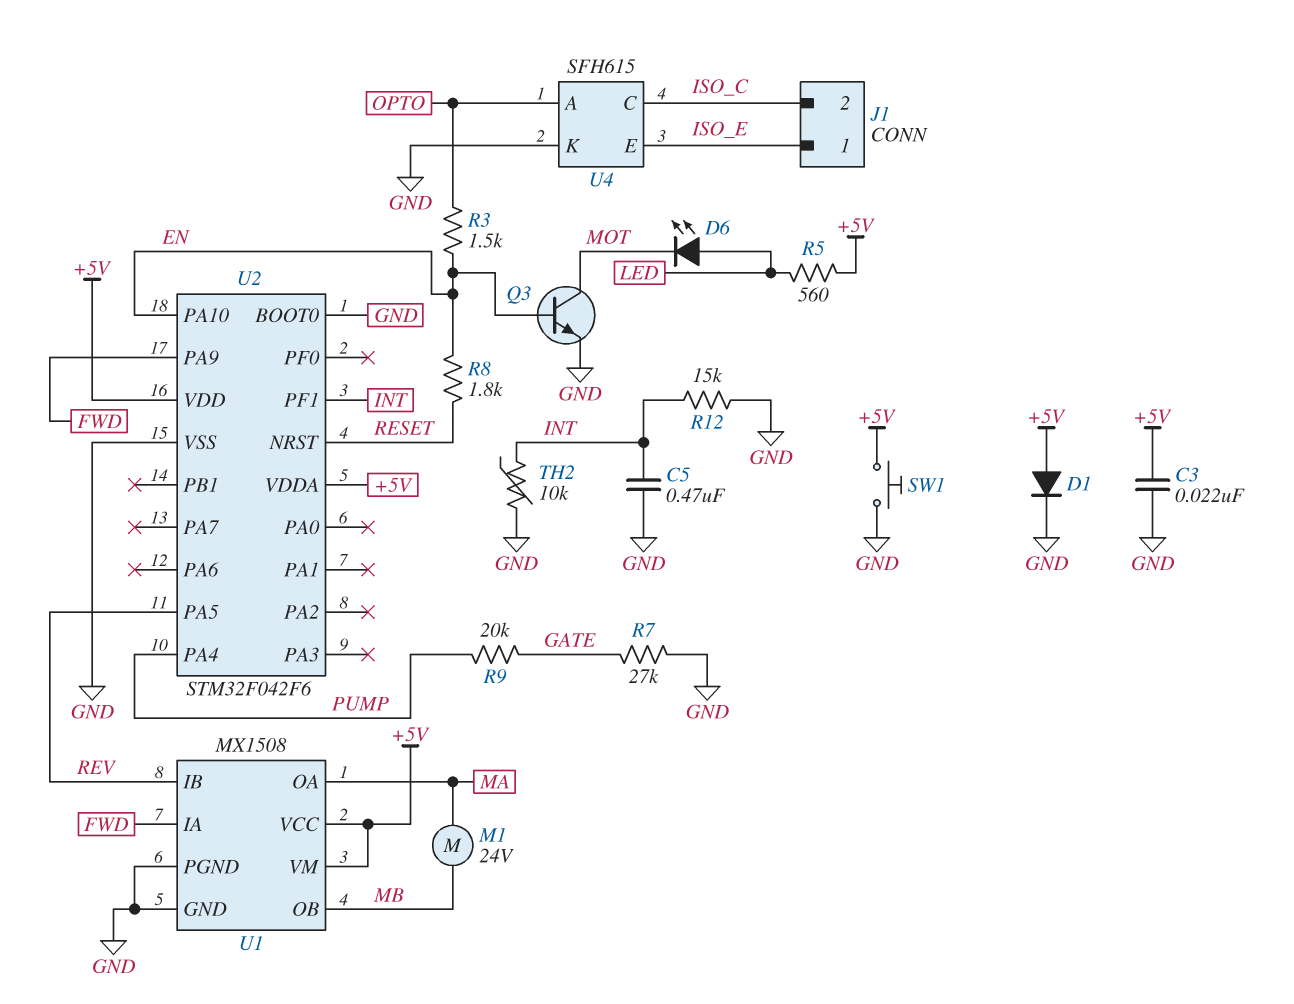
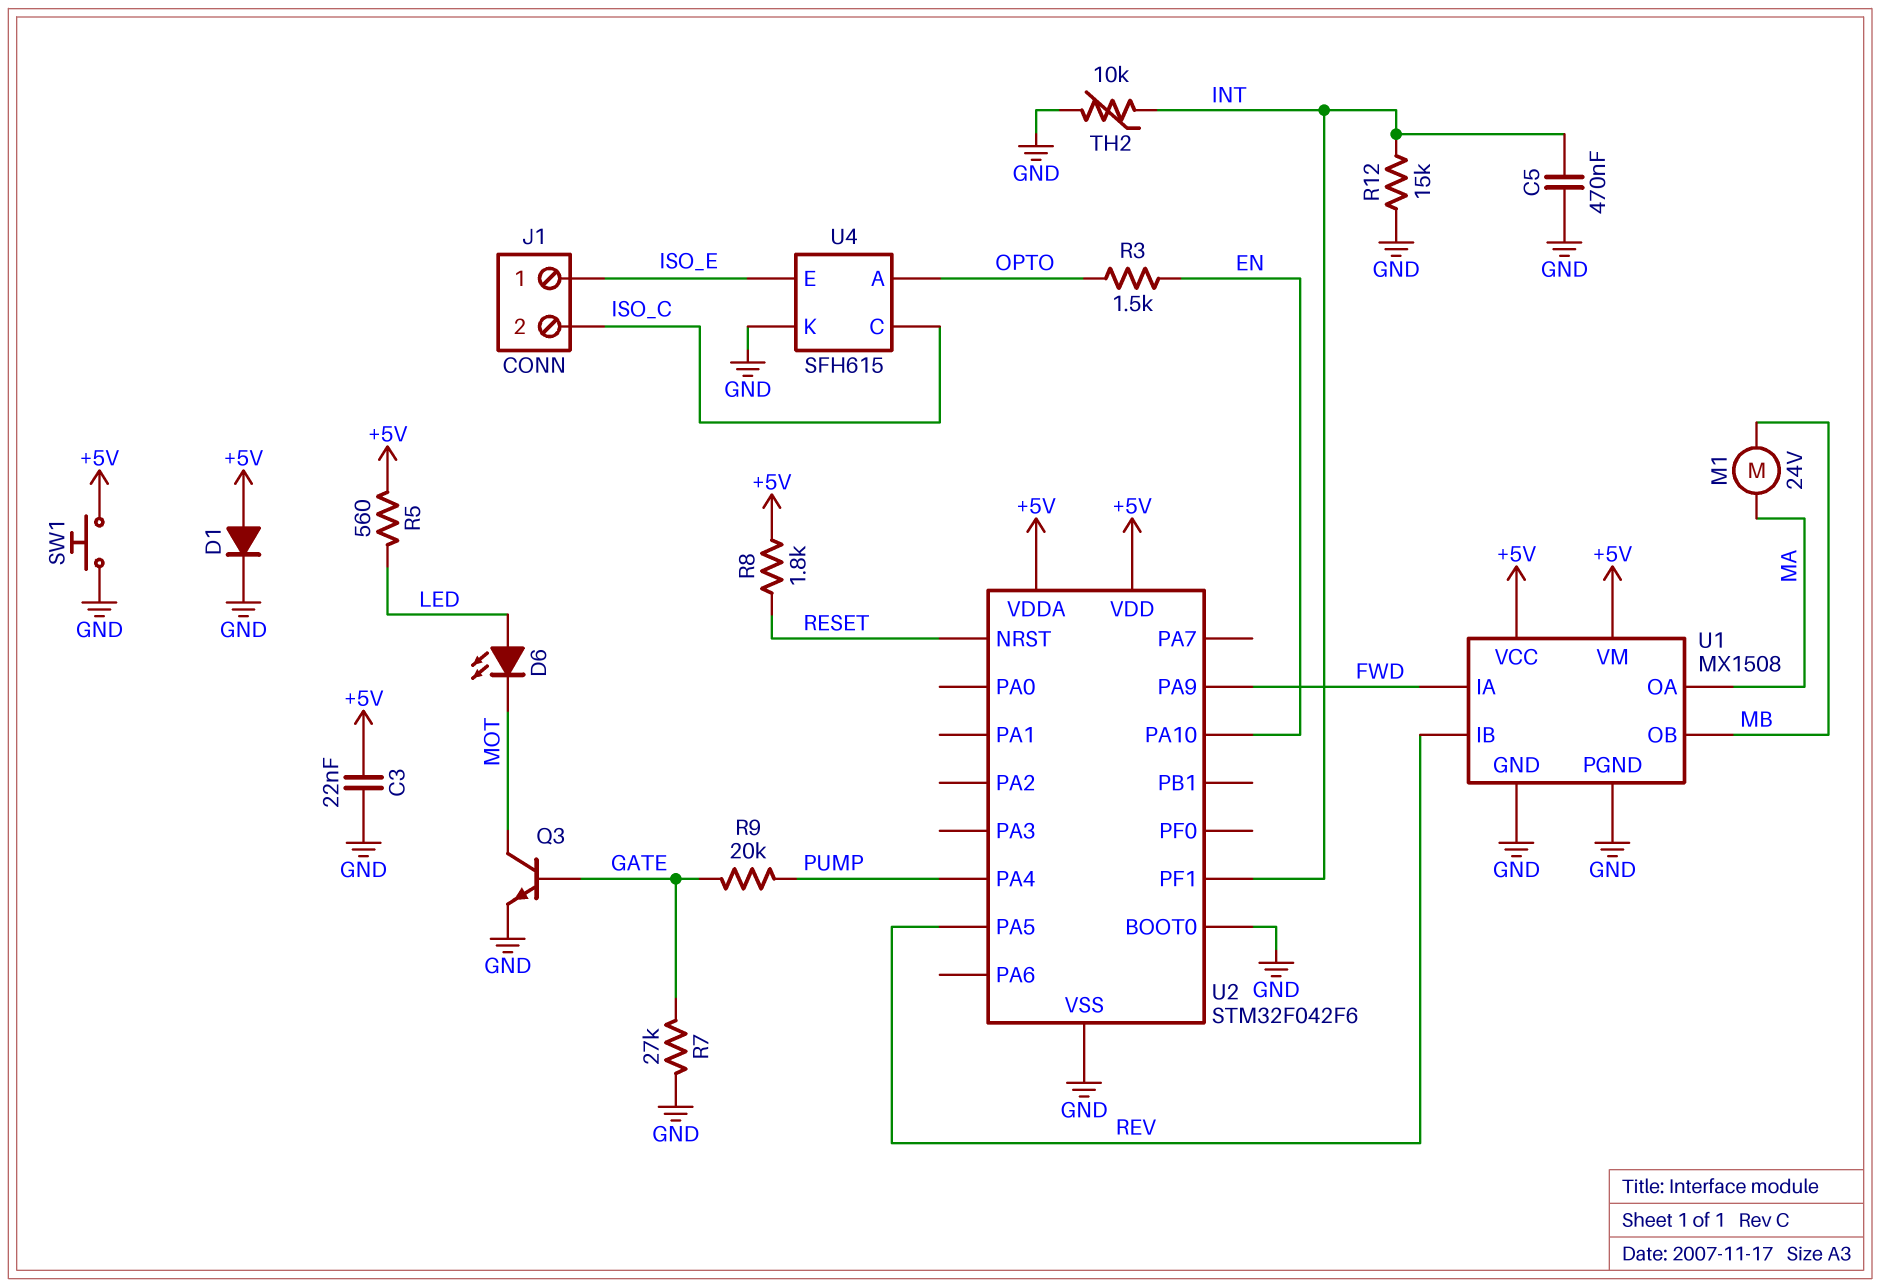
Q3: NPN (B EN, C MOT, E GND) -> NPN (B GATE, C MOT, E GND)
R8: 1.8k (EN, RESET) -> 1.8k (+5V, RESET)

